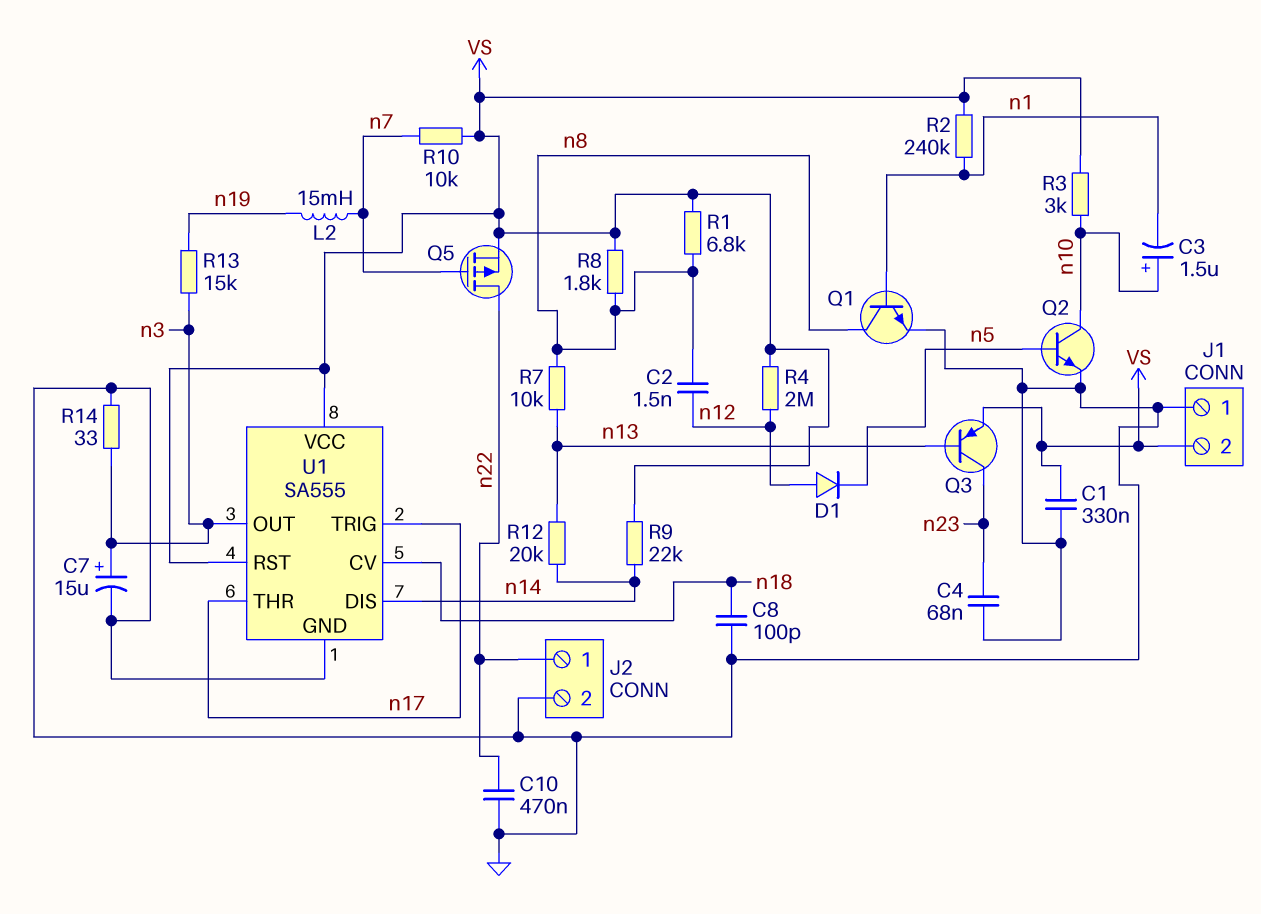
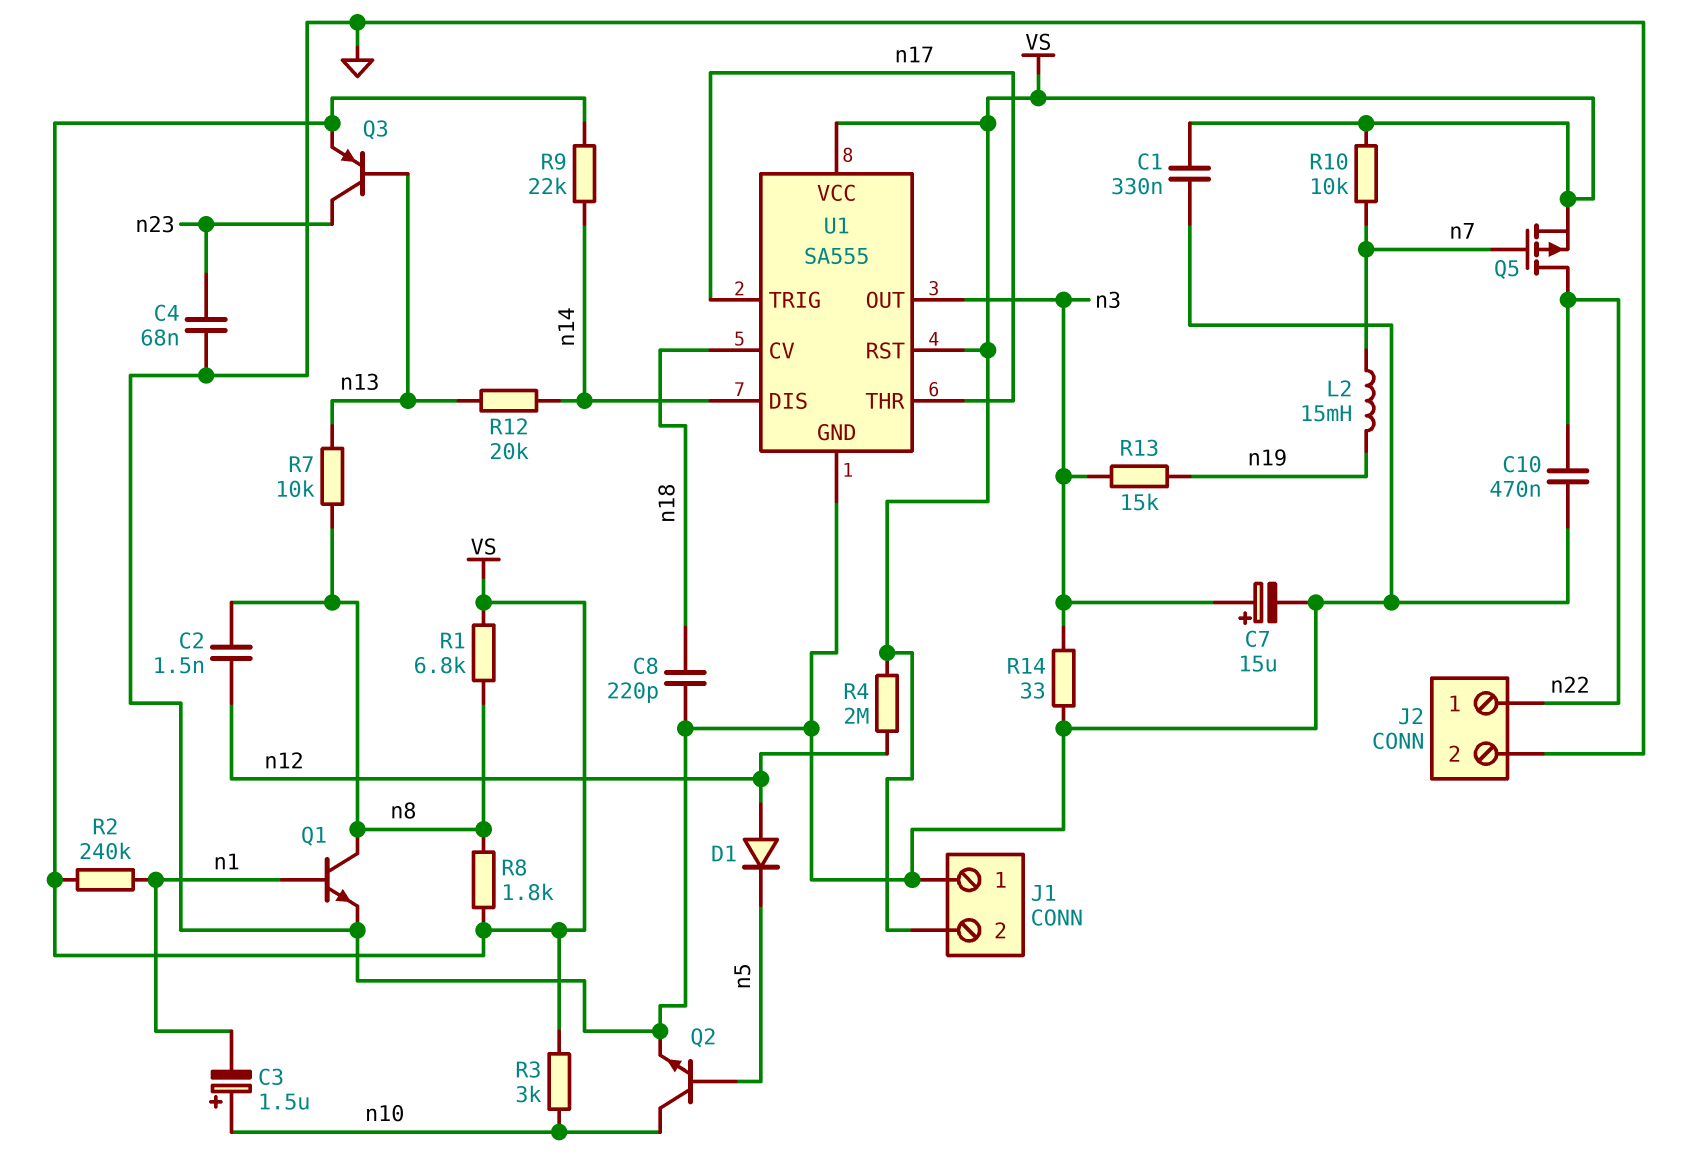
C8: 100pF (GND, n18) -> 220pF (GND, n18)

